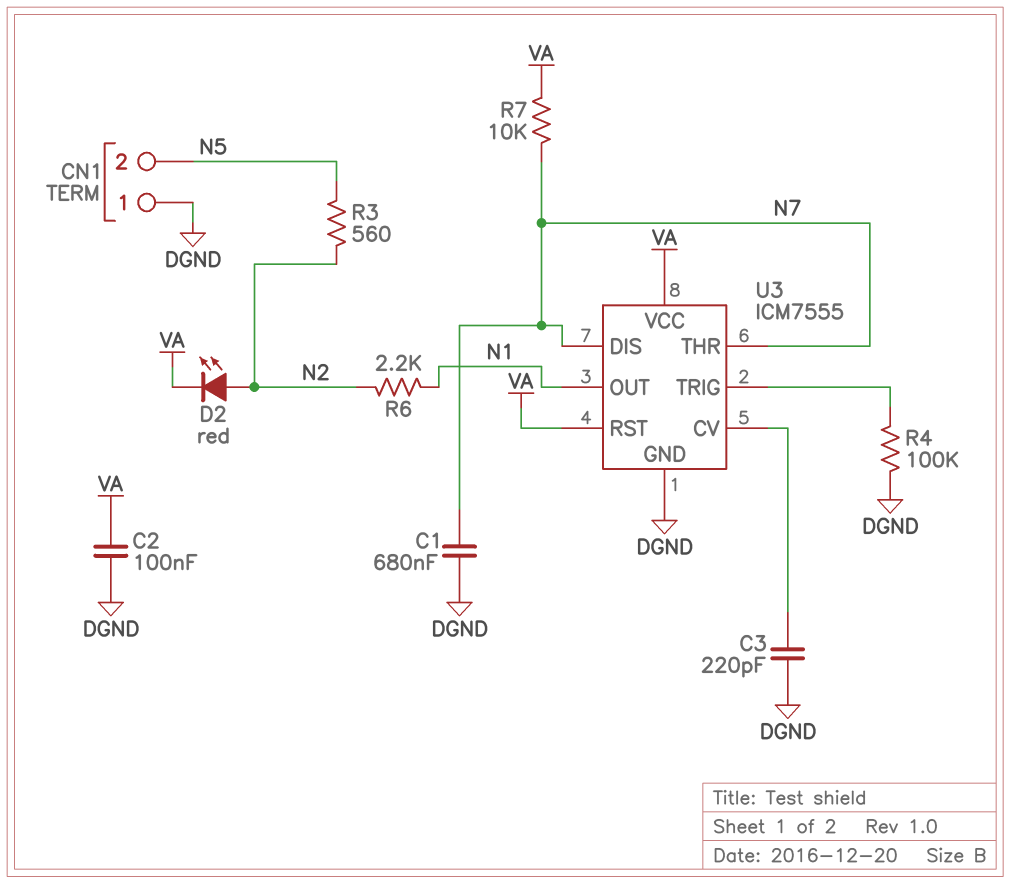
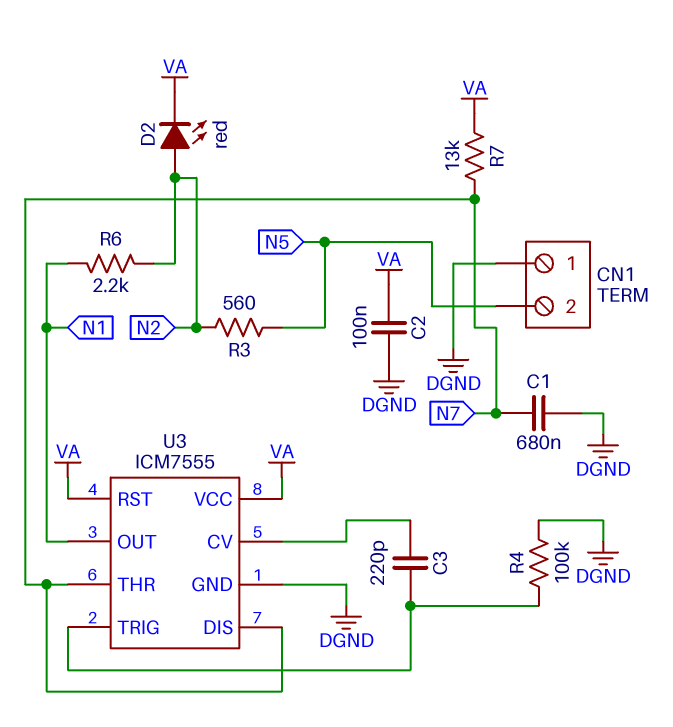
C3: 220pF (DGND, U3/CV) -> 220pF (U3/CV, U3/TRIG)
R7: 10k (N7, VA) -> 13k (N7, VA)

